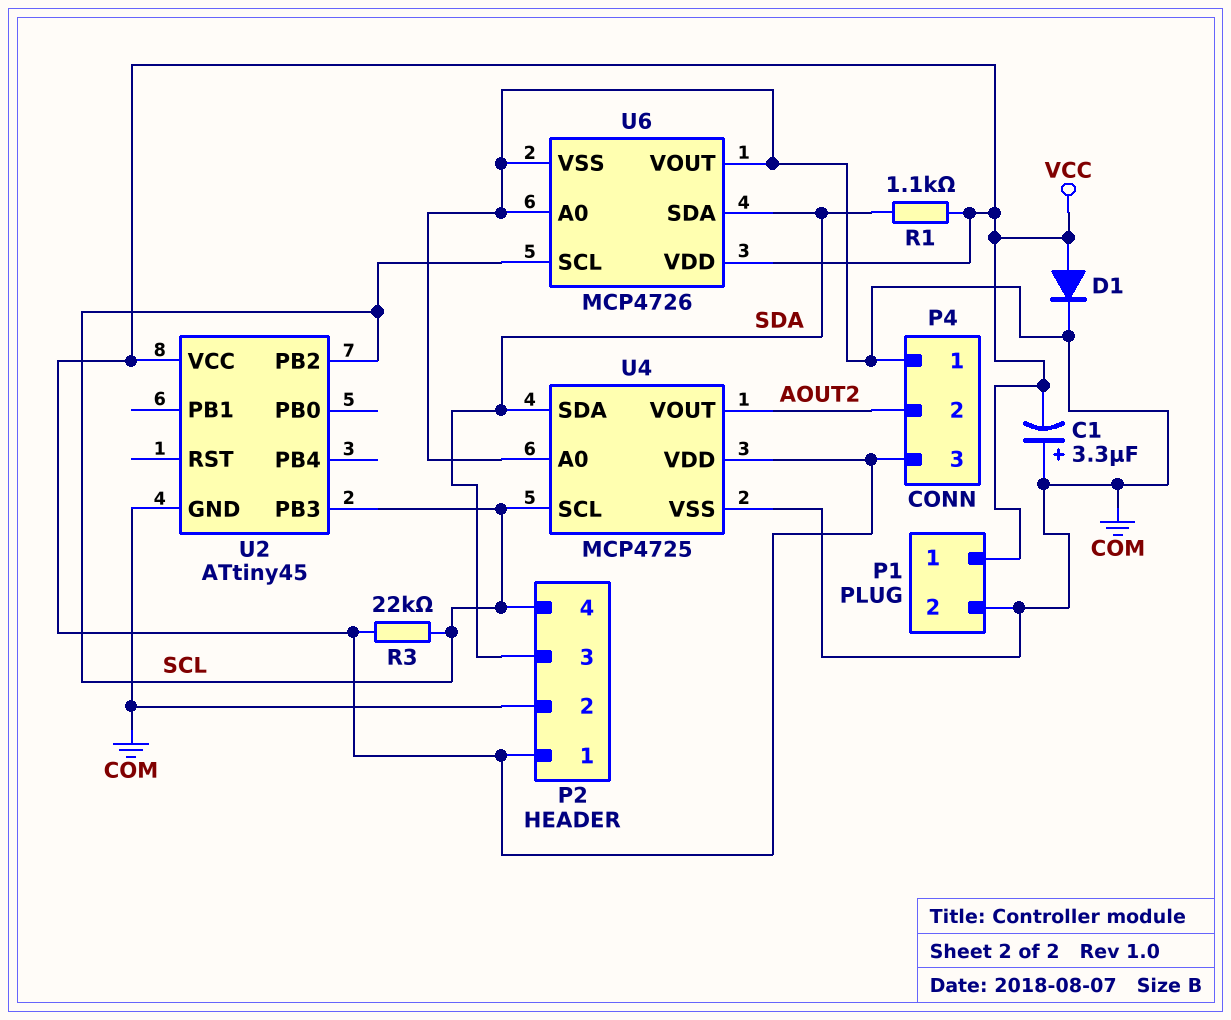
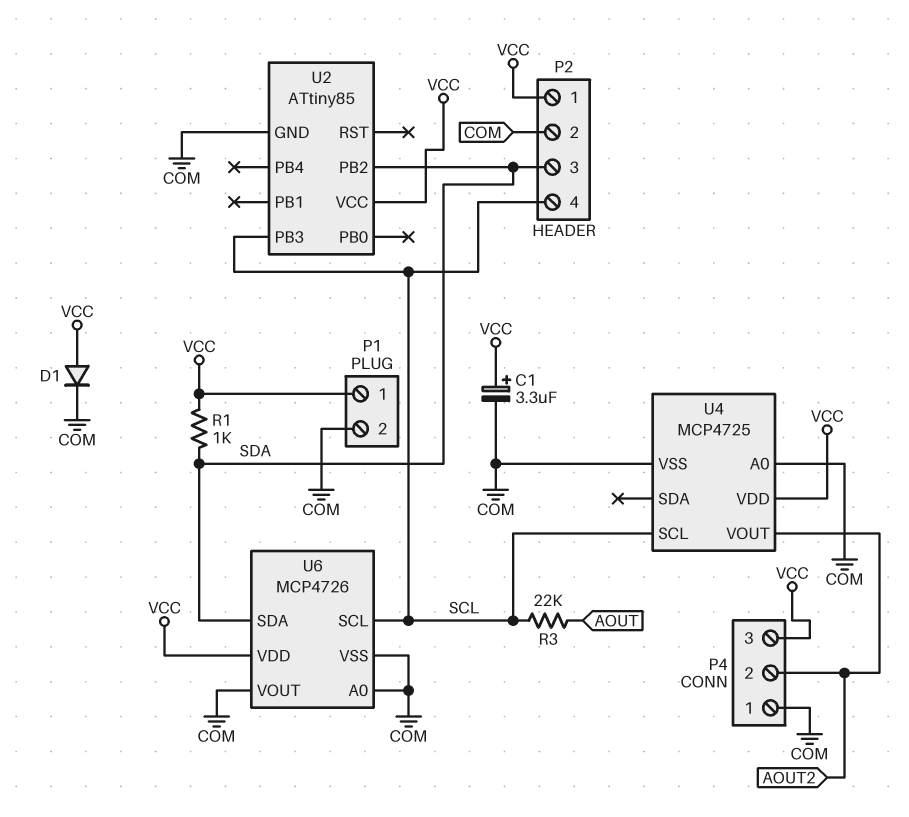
C1: 3.3uF (plus COM, minus VCC) -> 3.3uF (plus VCC, minus COM)
R1: 1.1k (SDA, VCC) -> 1k (SDA, VCC)
R3: 22k (SCL, VCC) -> 22k (AOUT, SCL)
U2: ATtiny45 -> ATtiny85
U2 pin PB2: SCL -> SDA
U4 pin SDA: SDA -> none

